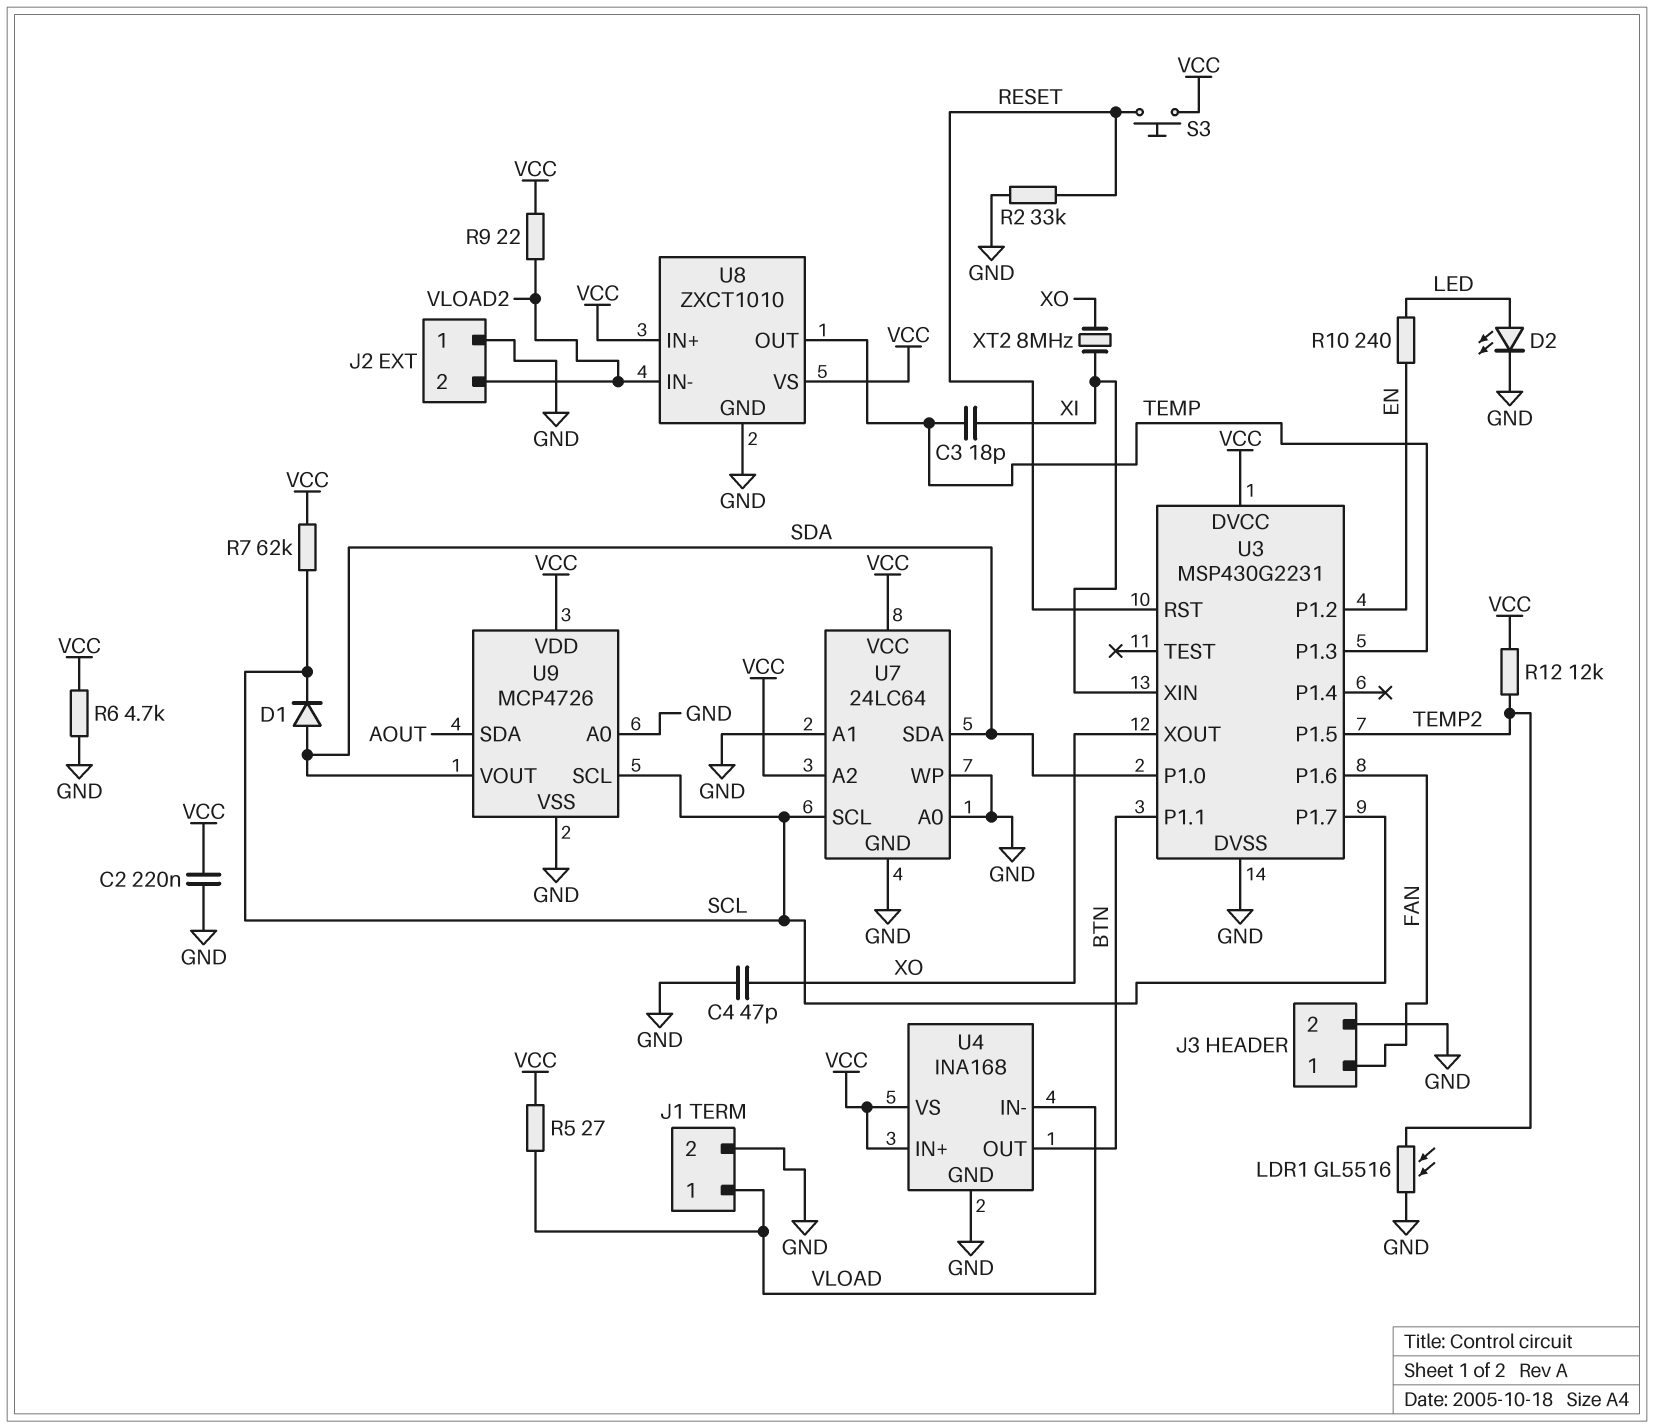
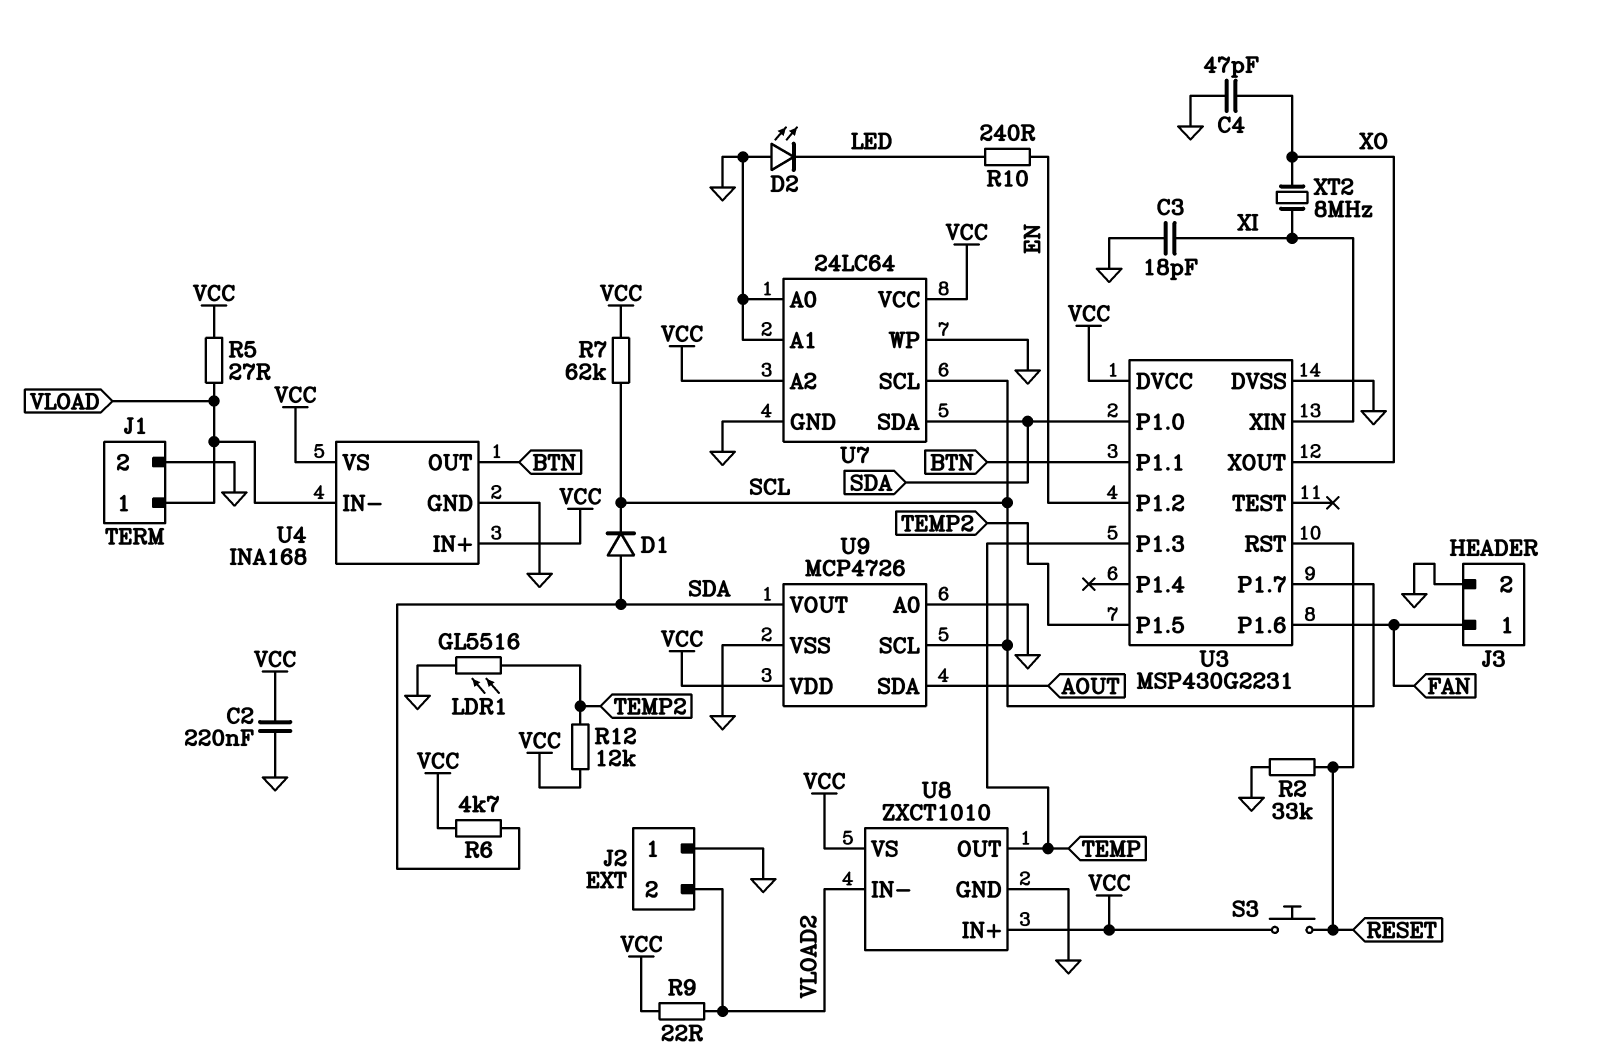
C3: 18pF (TEMP, XI) -> 18pF (GND, XI)
D2: LED (A LED, K GND) -> LED (A GND, K LED)
R6: 4.7k (GND, VCC) -> 4.7k (SDA, VCC)

